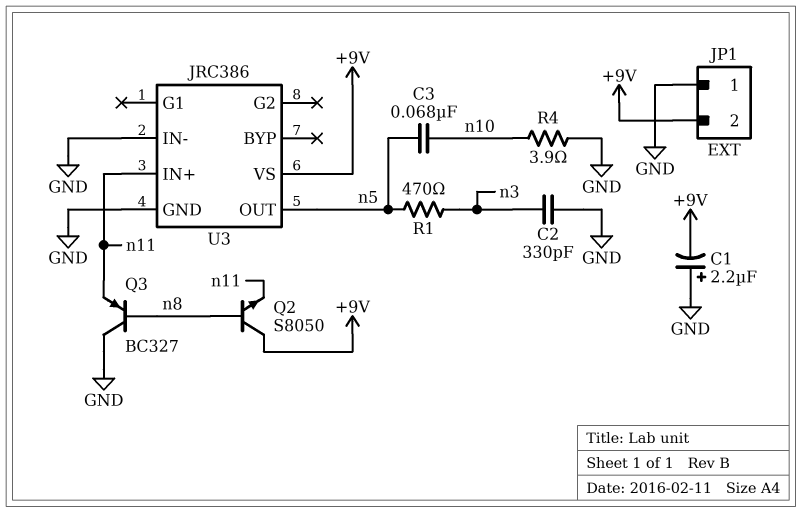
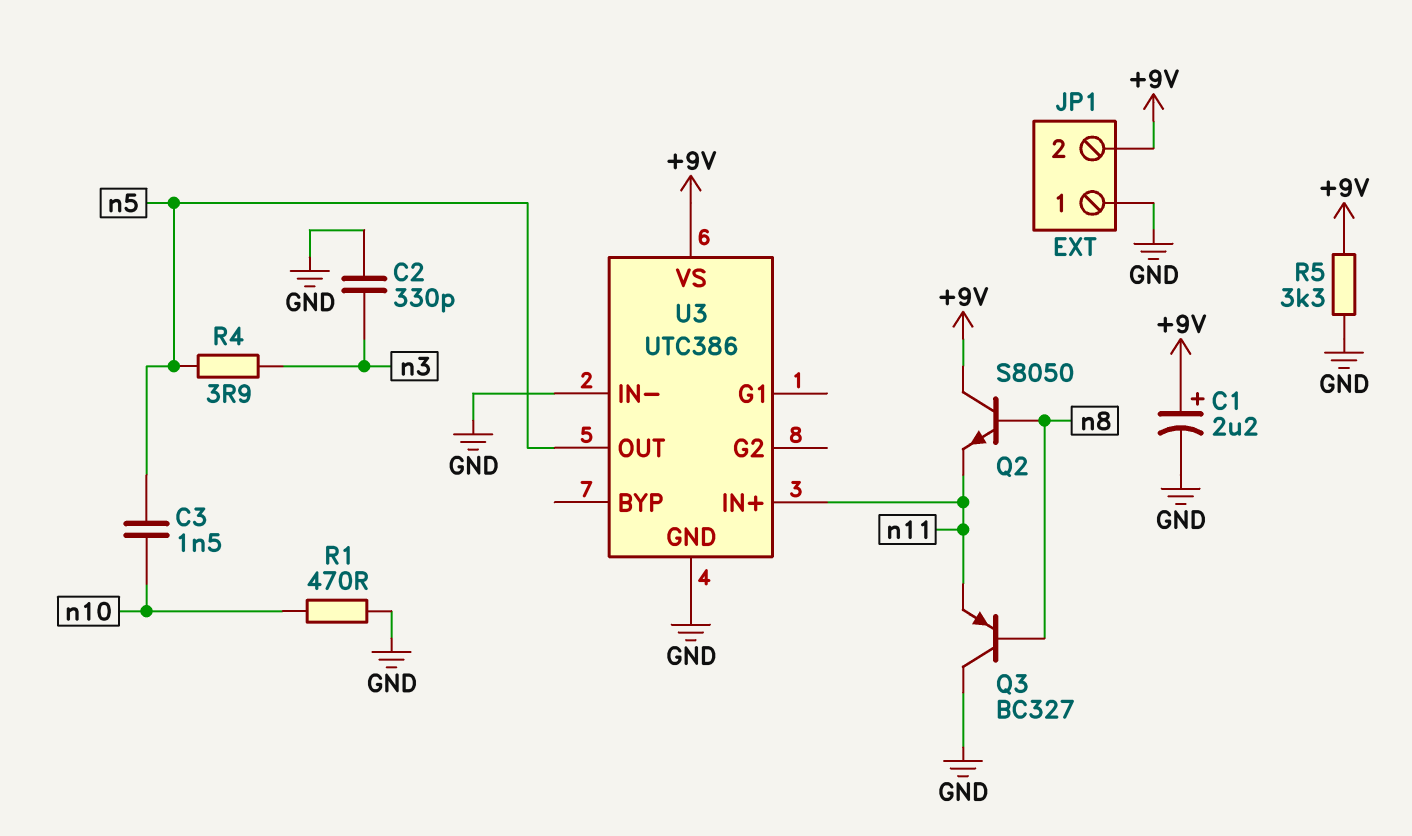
C1: 2.2uF (plus GND, minus +9V) -> 2.2uF (plus +9V, minus GND)
C3: 68nF (n5, n10) -> 1.5nF (n5, n10)
R1: 470 (n3, n5) -> 470 (GND, n10)
R4: 3.9 (GND, n10) -> 3.9 (n3, n5)
R5: none -> 3.3k (+9V, GND)
U3: JRC386 -> UTC386

